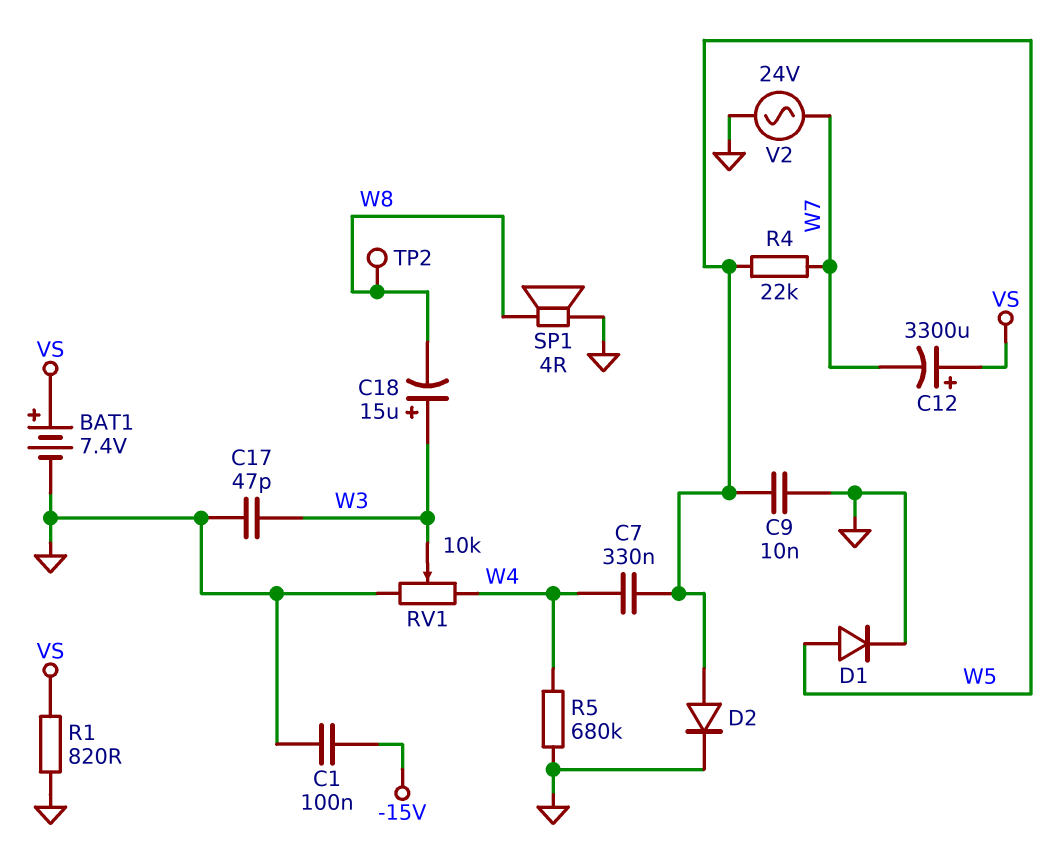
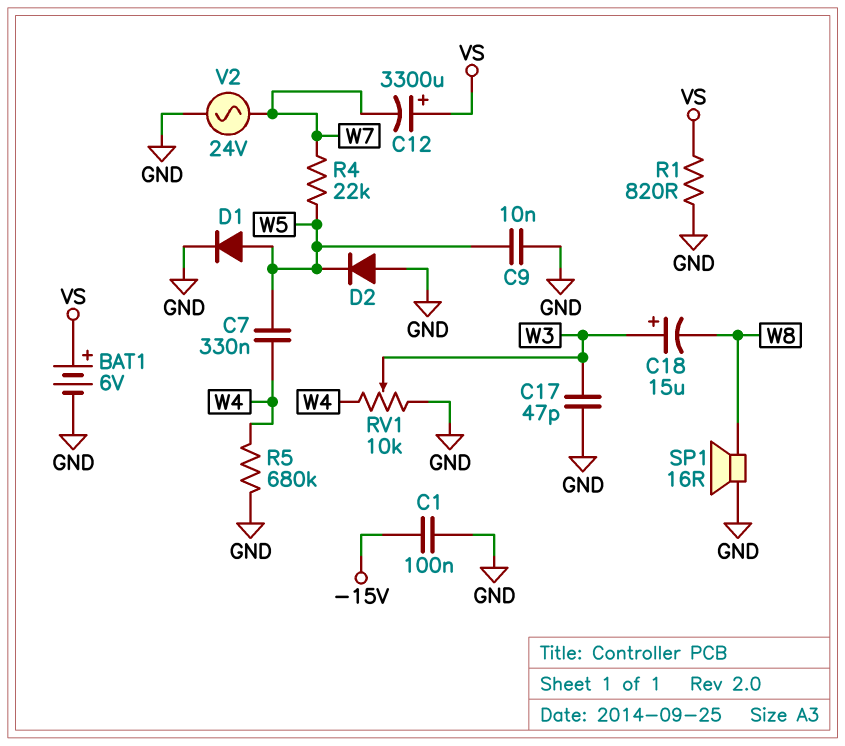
BAT1: 7.4V (plus VS, minus GND) -> 6V (plus VS, minus GND)
D2: diode (A W5, K GND) -> diode (A GND, K W5)
SP1: speaker 4R (GND, W8) -> speaker 16R (GND, W8)
TP2: test point (W8) -> none

